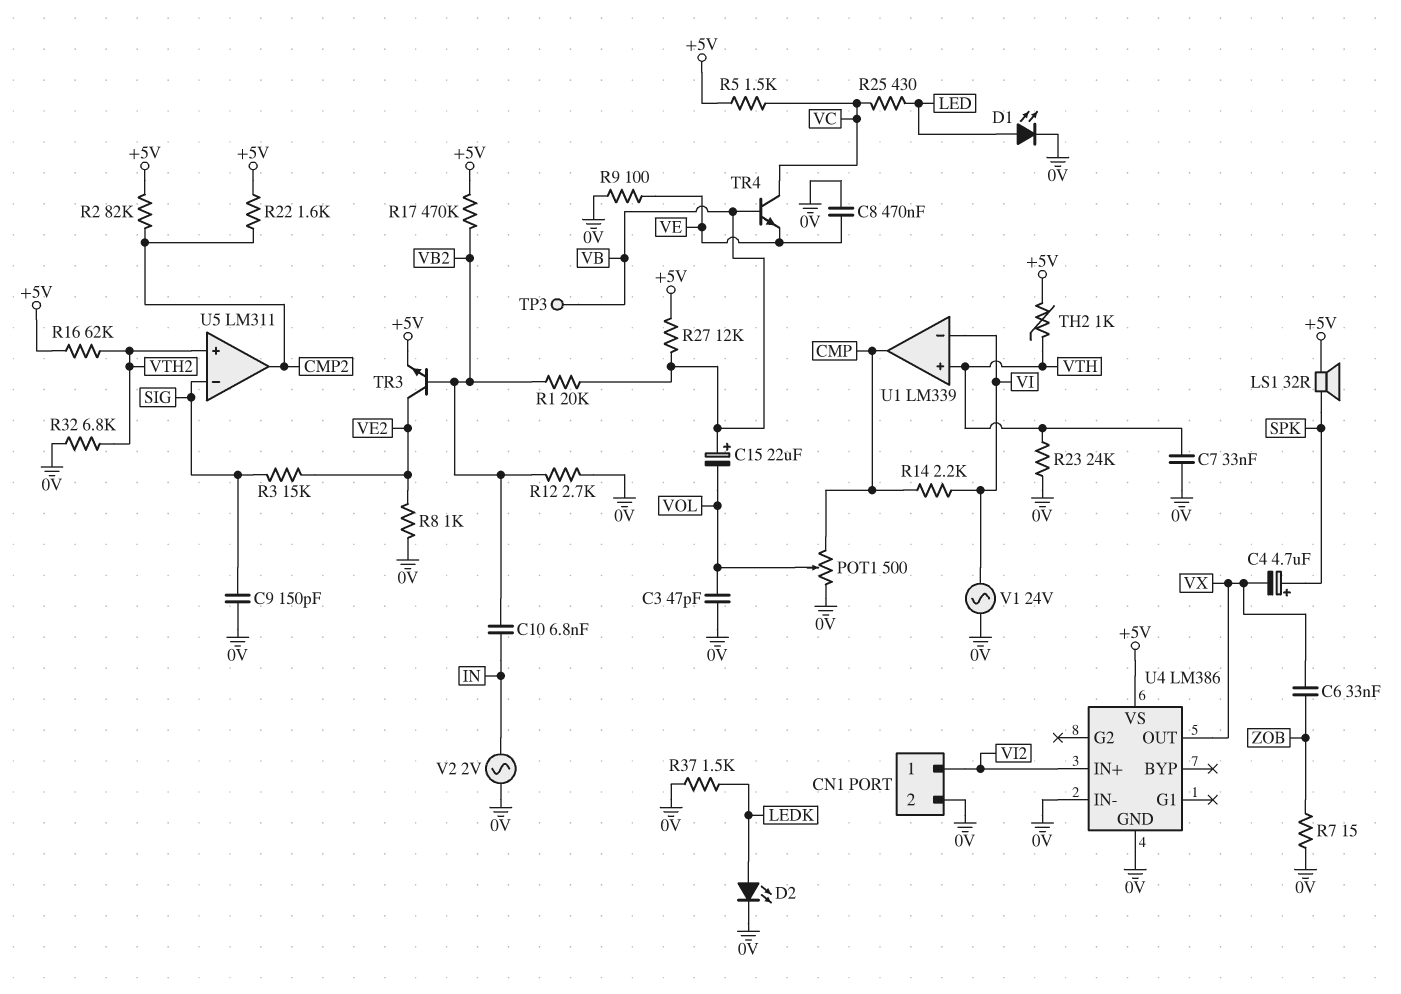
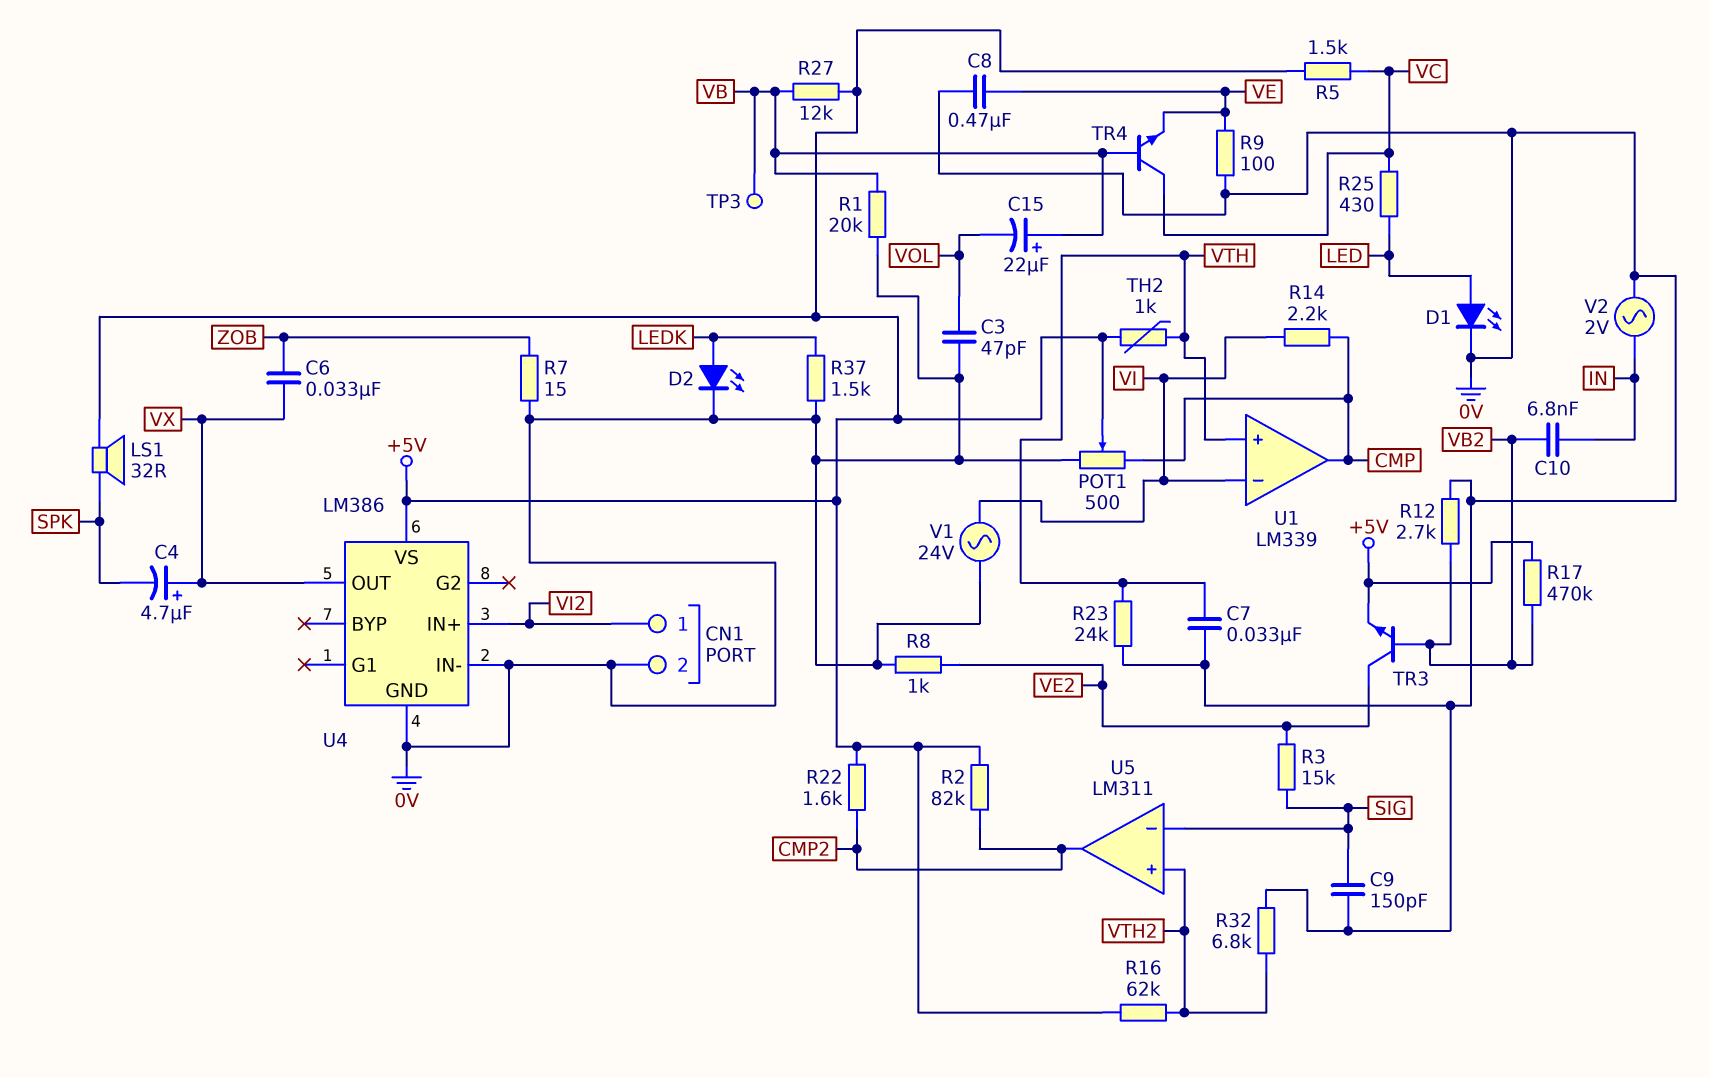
C4: 4.7uF (plus SPK, minus VX) -> 4.7uF (plus VX, minus SPK)
POT1: 500 (0V, CMP, wiper VOL) -> 500 (0V, CMP, wiper +5V)
R1: 20k (VB, VB2) -> 20k (0V, VB)

